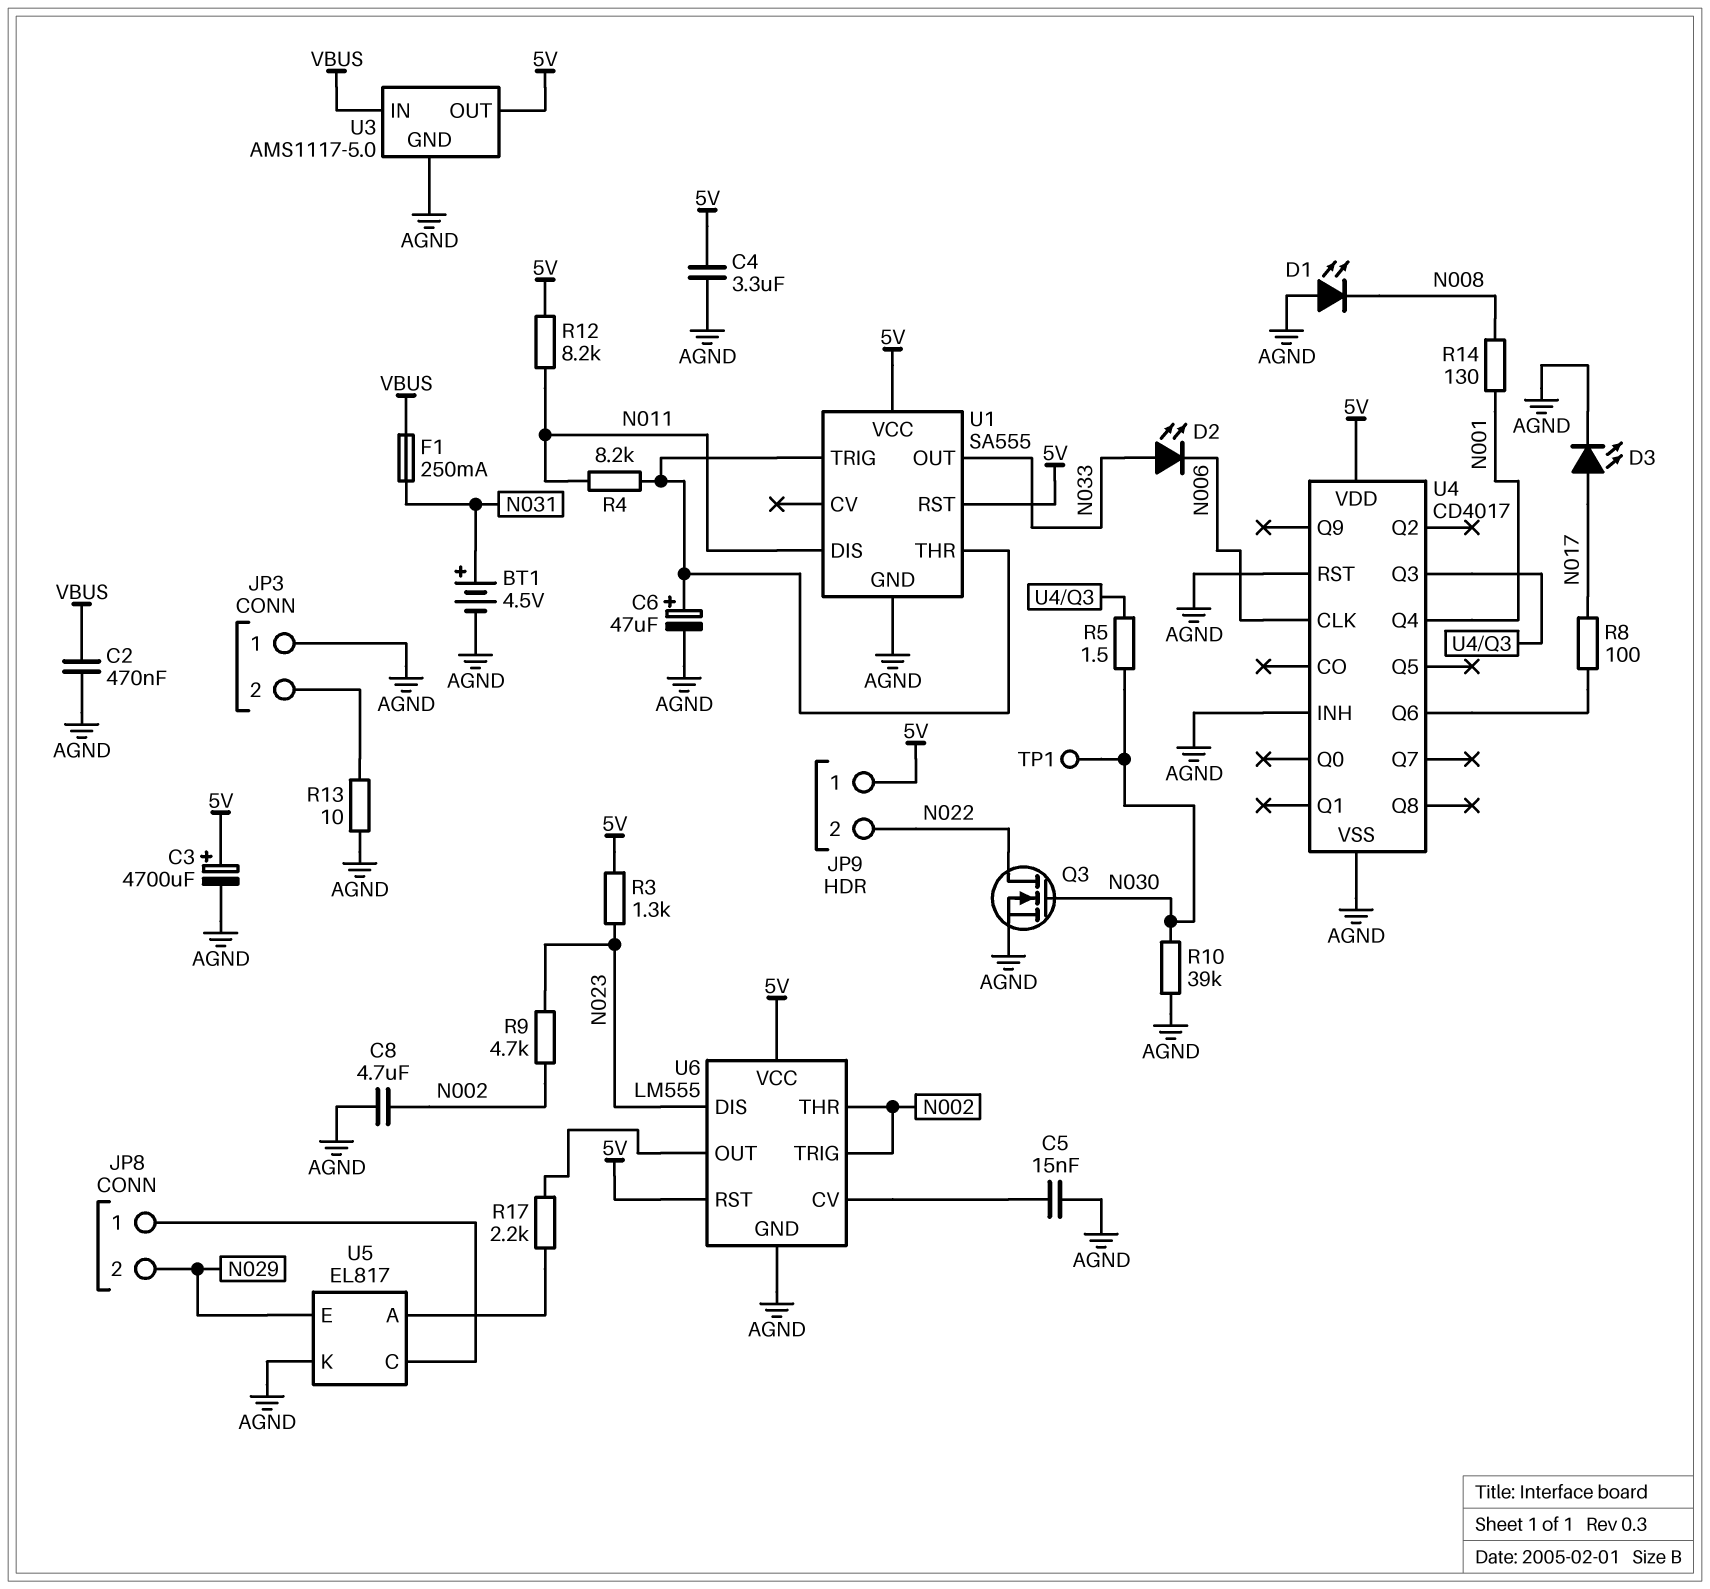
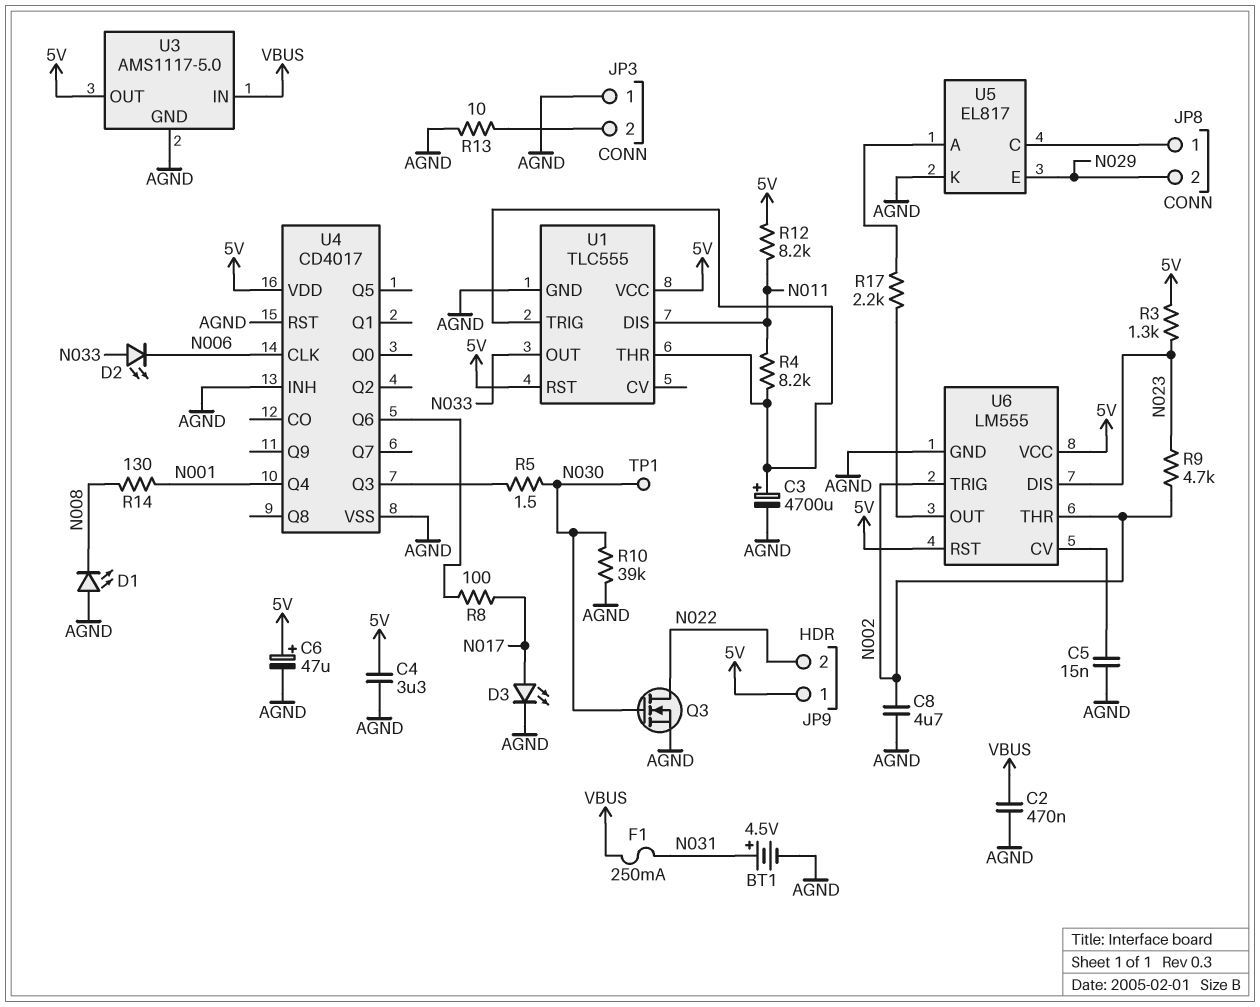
C3: 4700uF (plus 5V, minus AGND) -> 4700uF (plus U1/THR, minus AGND)
C6: 47uF (plus U1/THR, minus AGND) -> 47uF (plus 5V, minus AGND)
U1: SA555 -> TLC555

